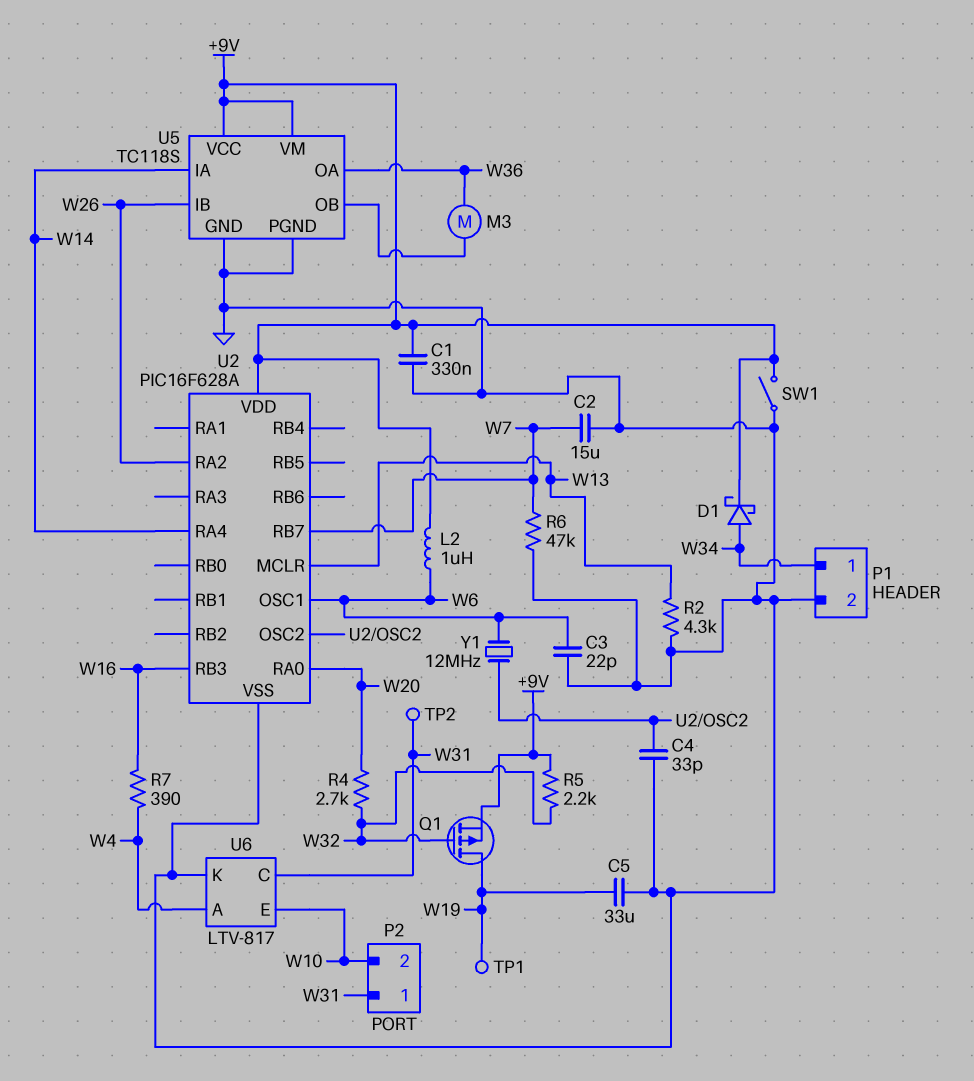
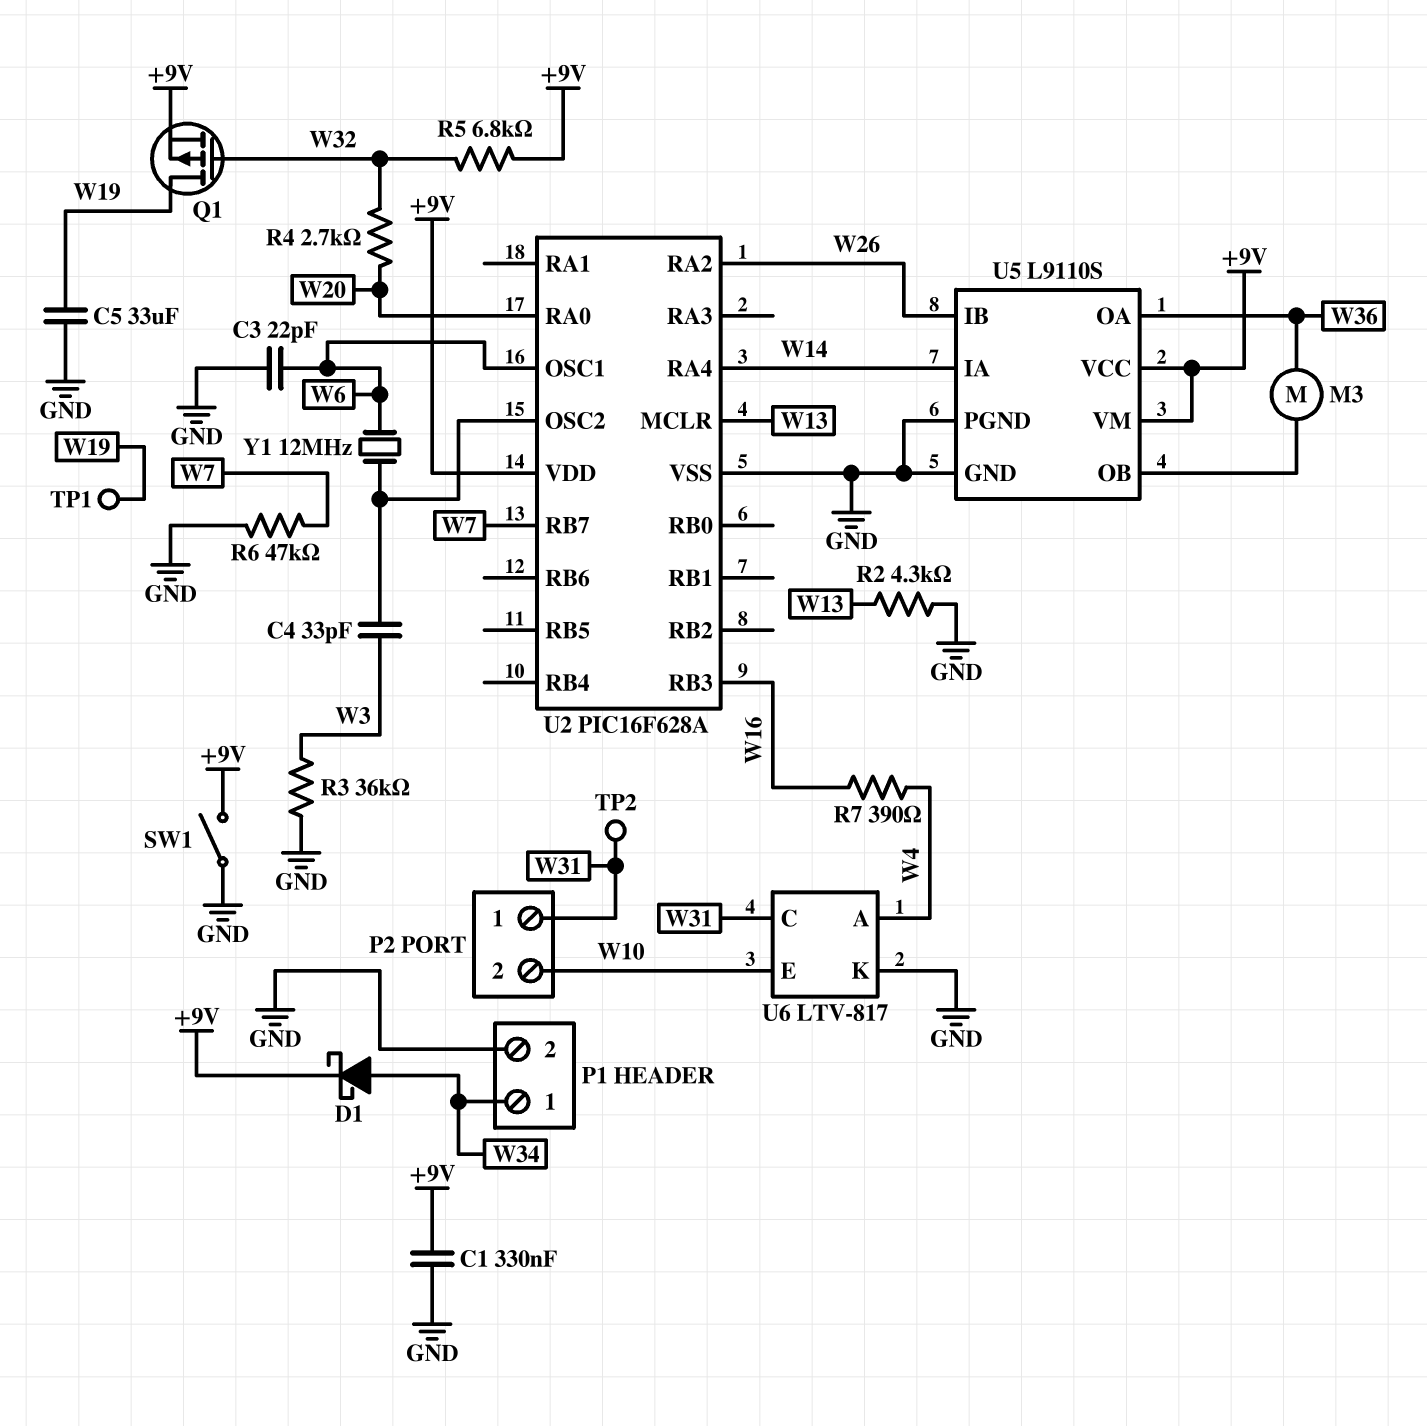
C2: 15uF (GND, W7) -> none
C4: 33pF (GND, U2/OSC2) -> 33pF (U2/OSC2, W3)
L2: 1uH (+9V, W6) -> none
R3: none -> 36k (GND, W3)
R5: 2.2k (+9V, W32) -> 6.8k (+9V, W32)
U5: TC118S -> L9110S

